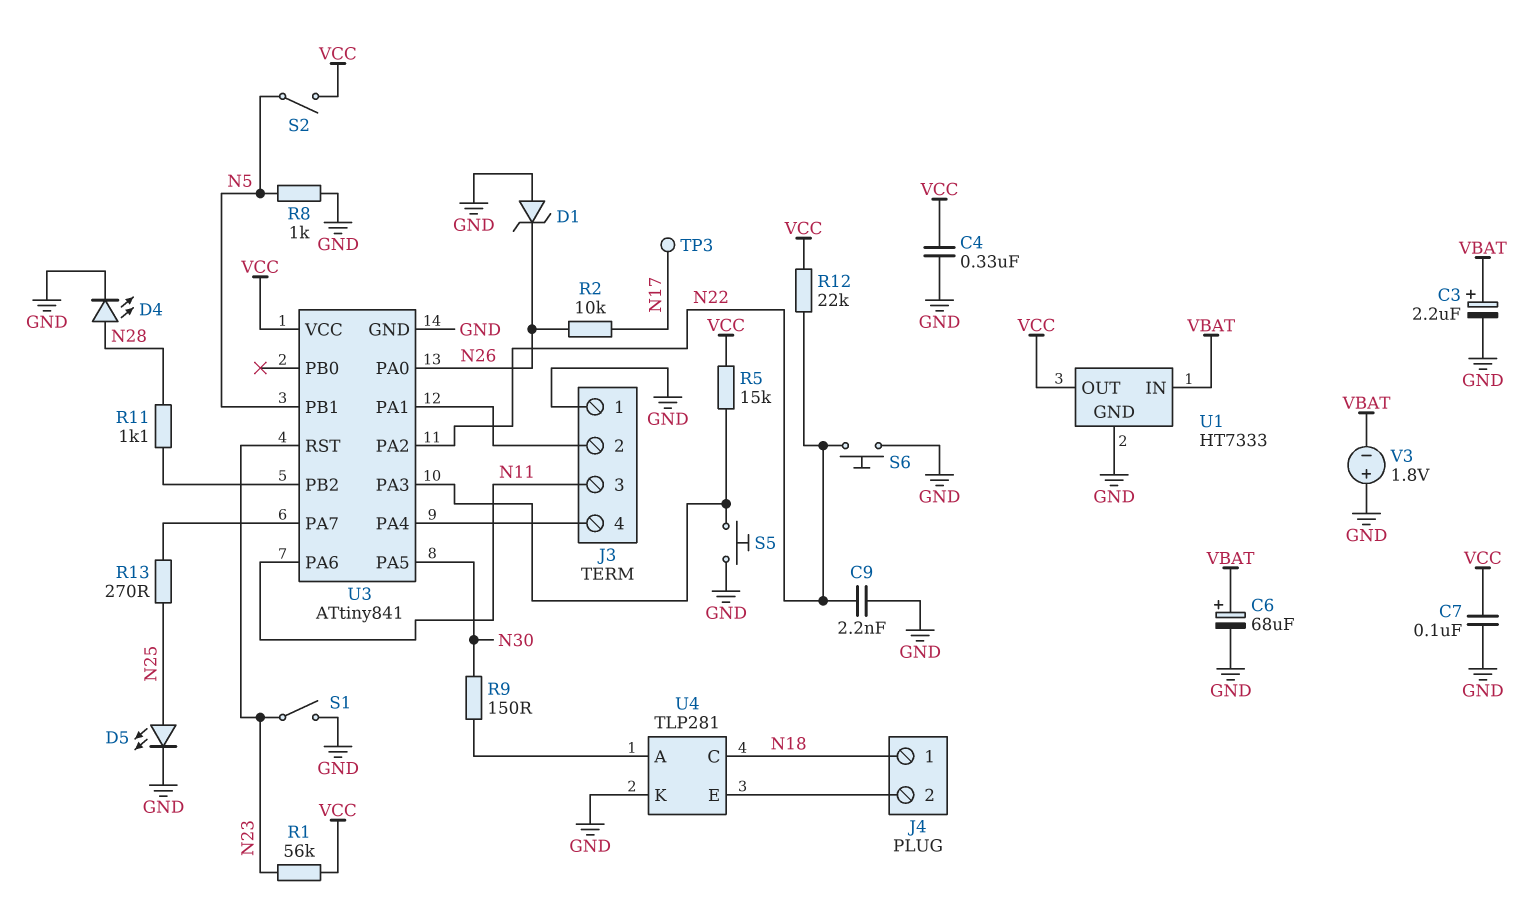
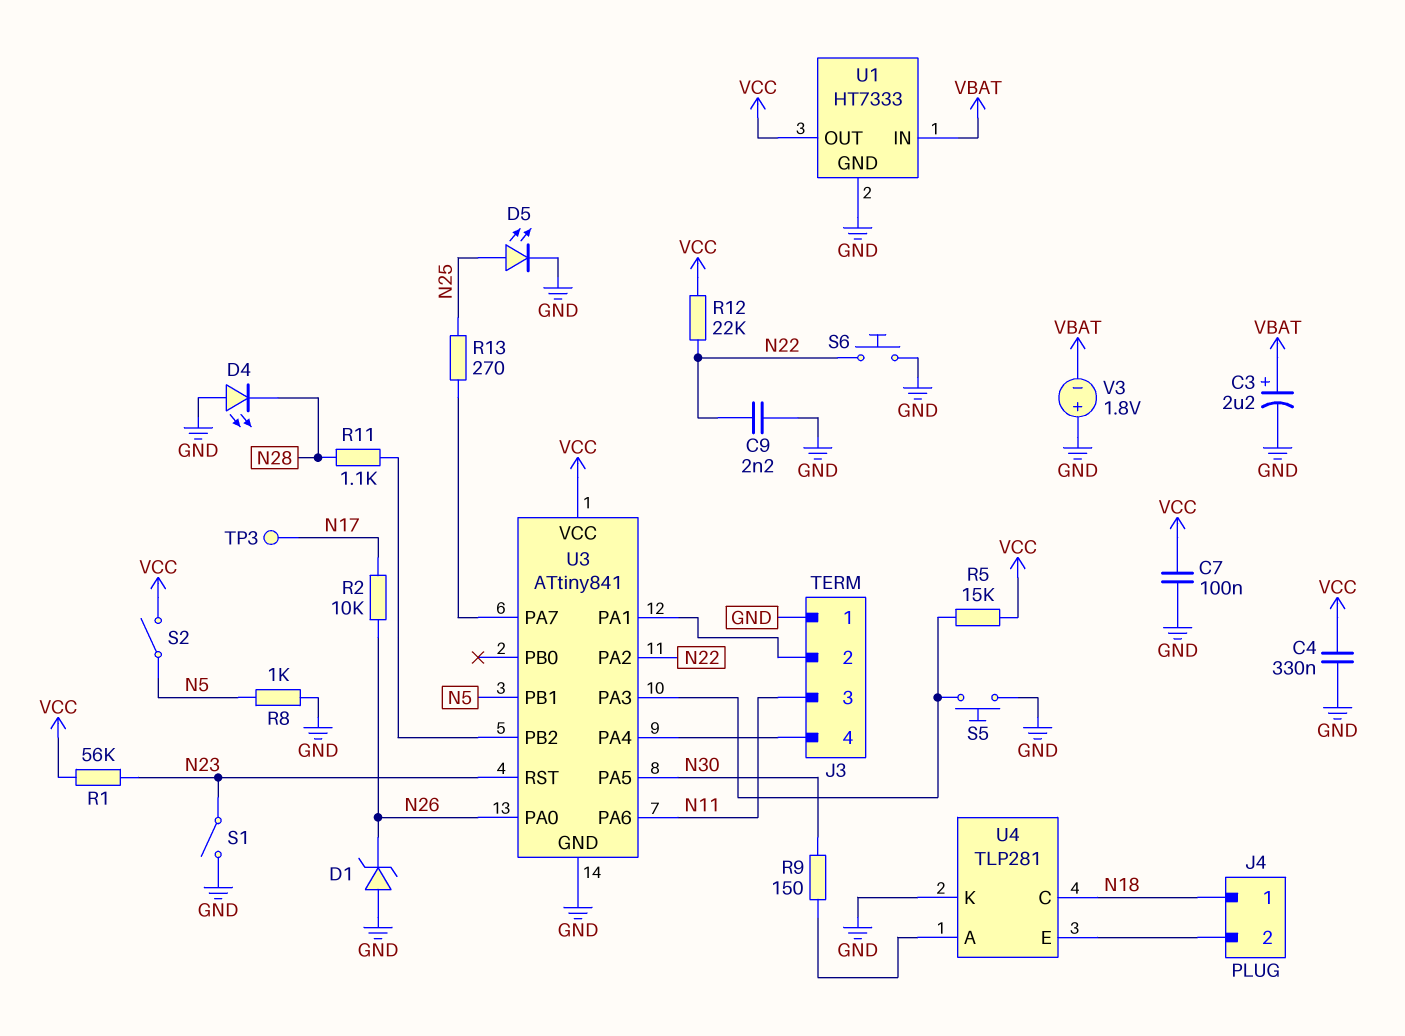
C6: 68uF (plus VBAT, minus GND) -> none
D4: LED (A N28, K GND) -> LED (A GND, K N28)

